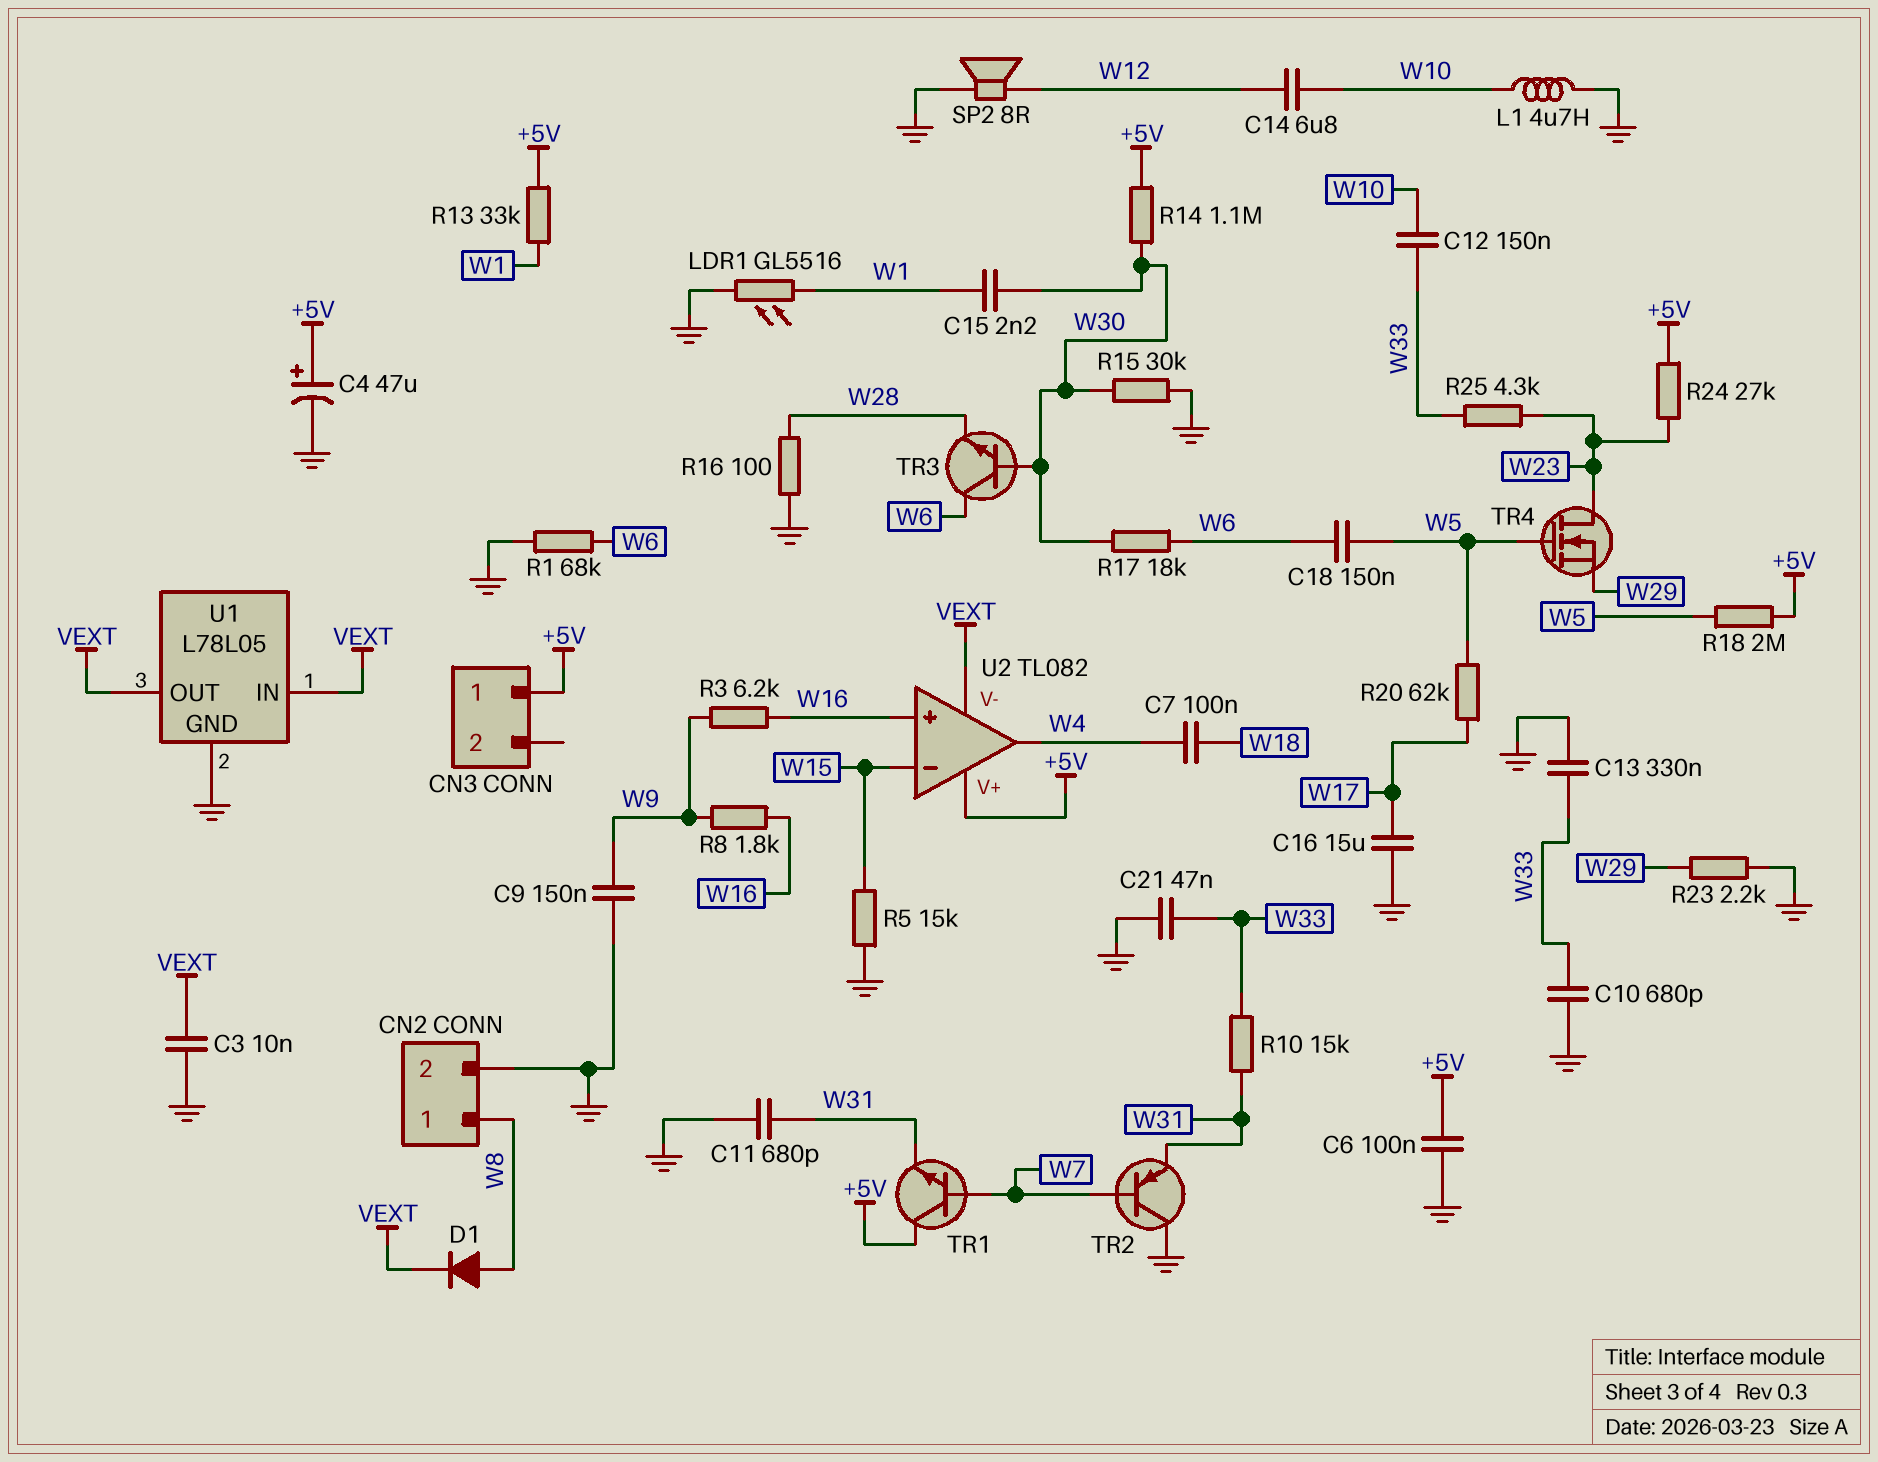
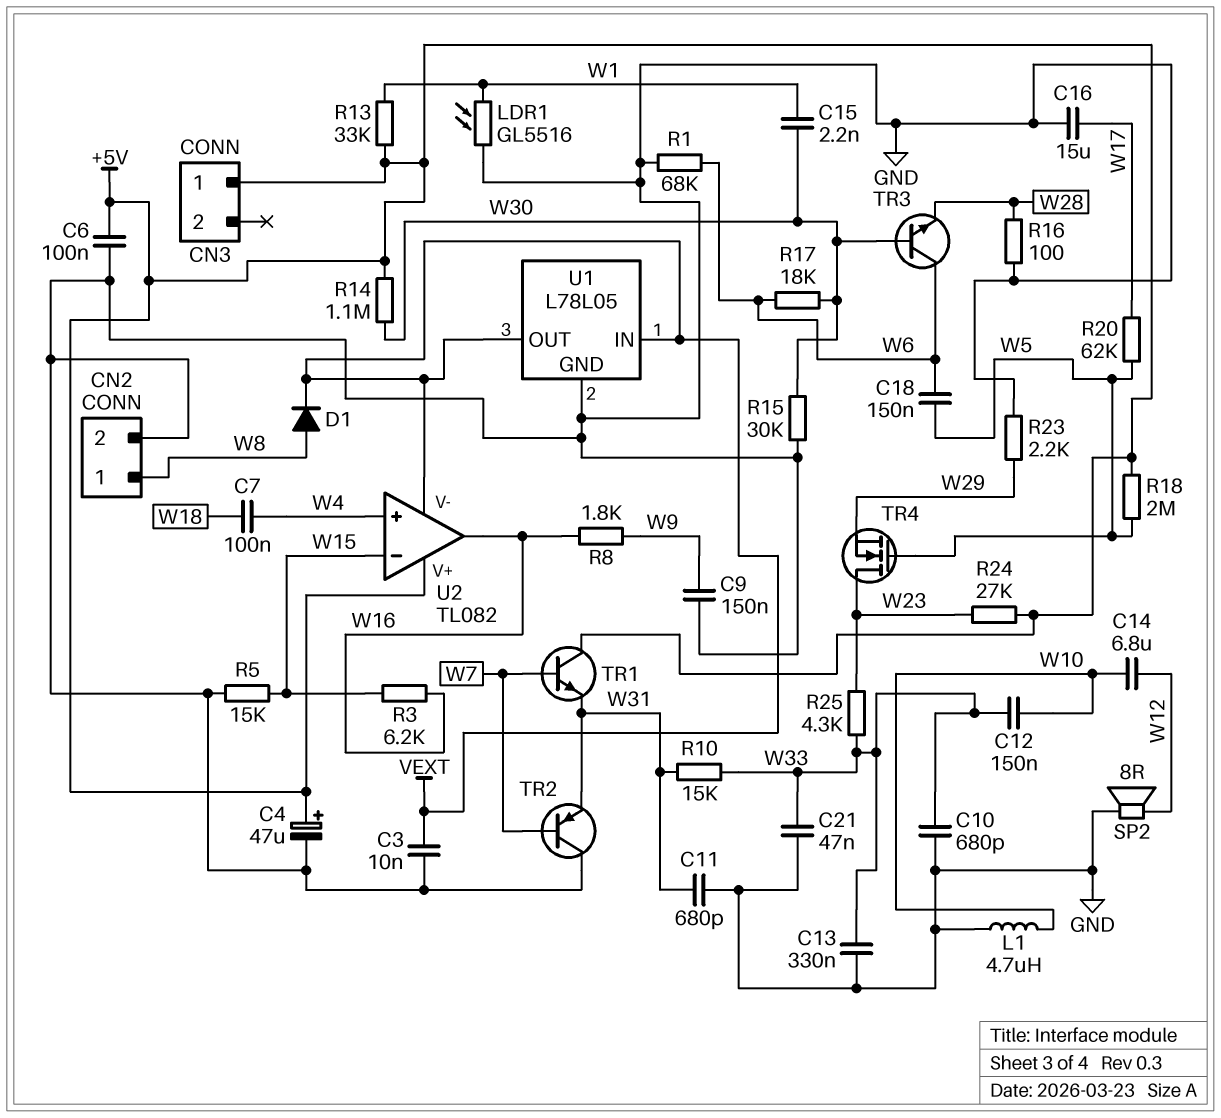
R3: 6.2k (W9, W16) -> 6.2k (W15, W16)
U2 pin in+: W16 -> W4
U2 pin out: W4 -> W16

